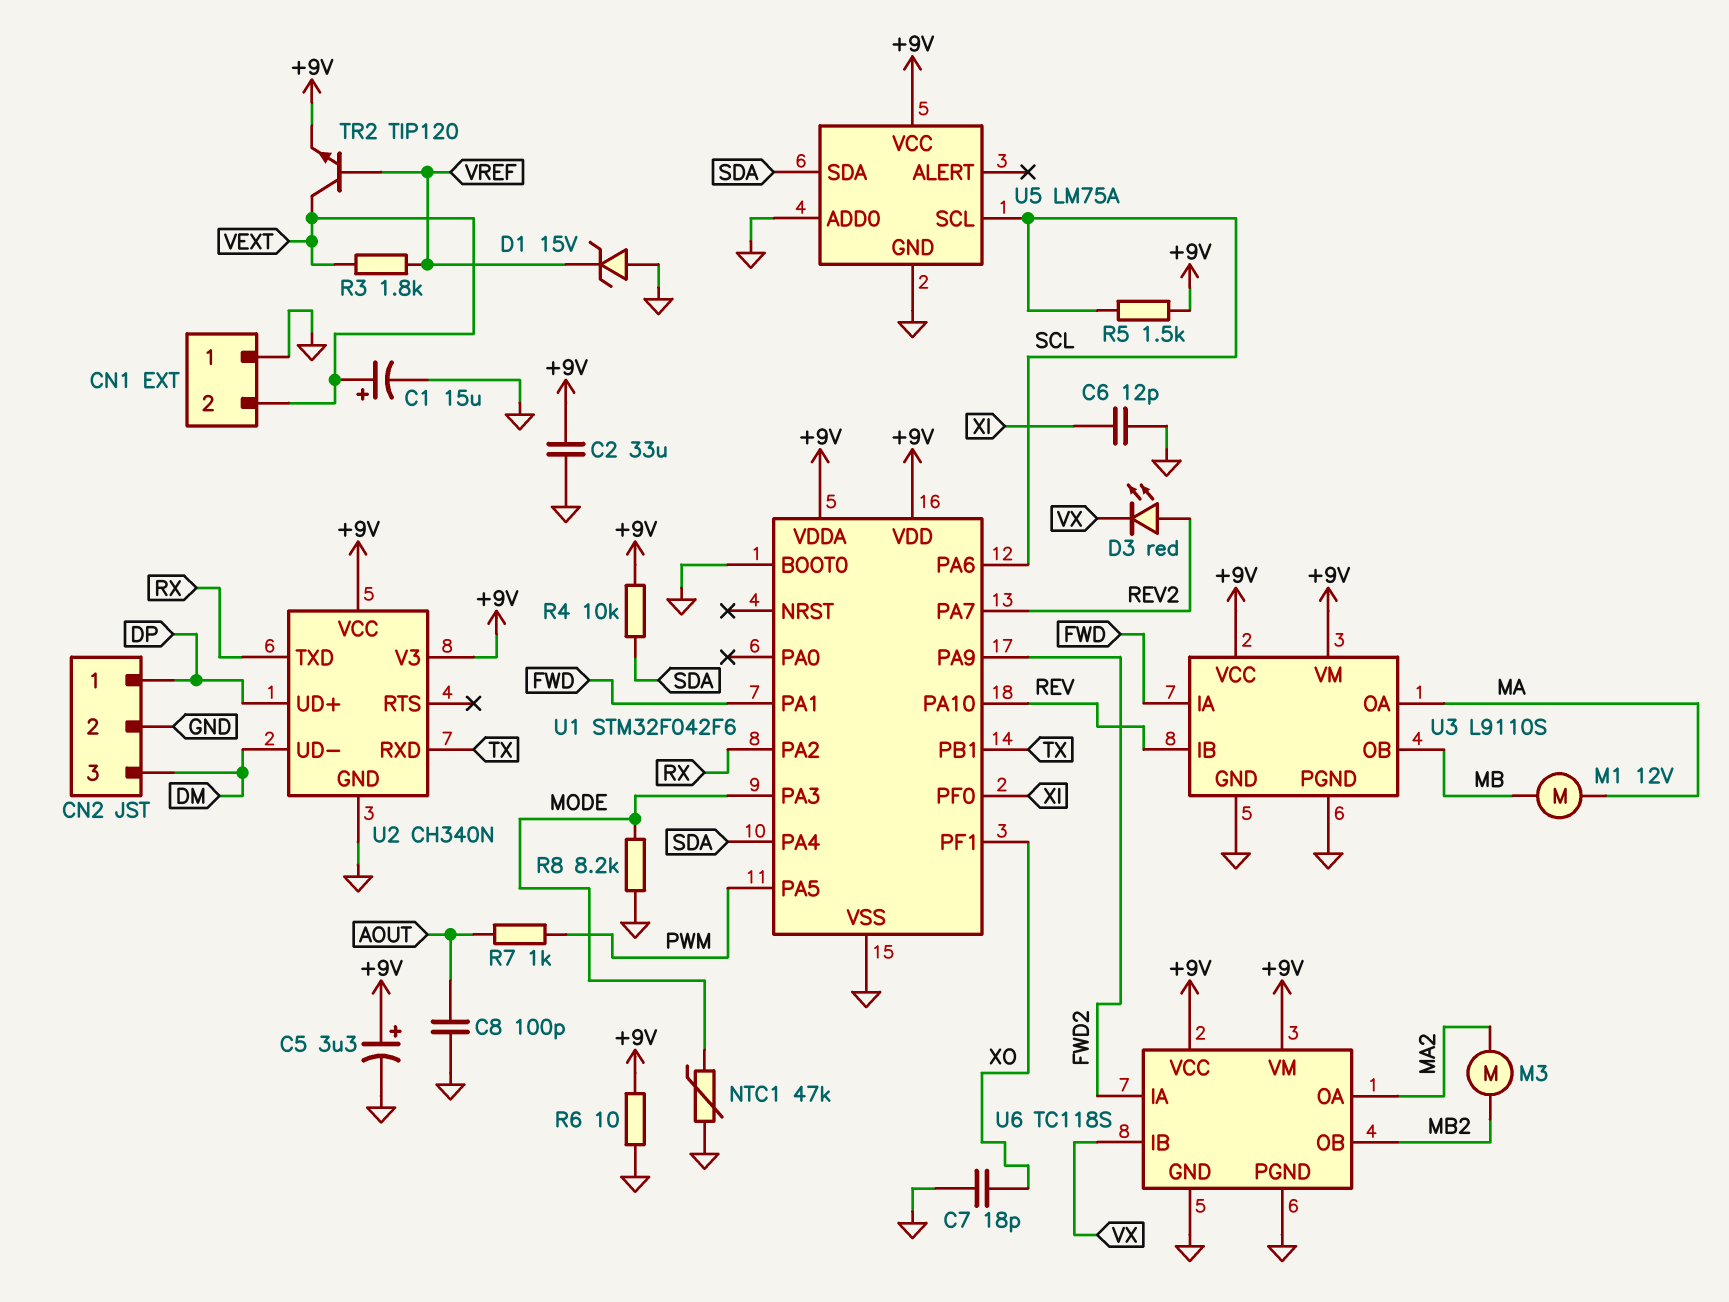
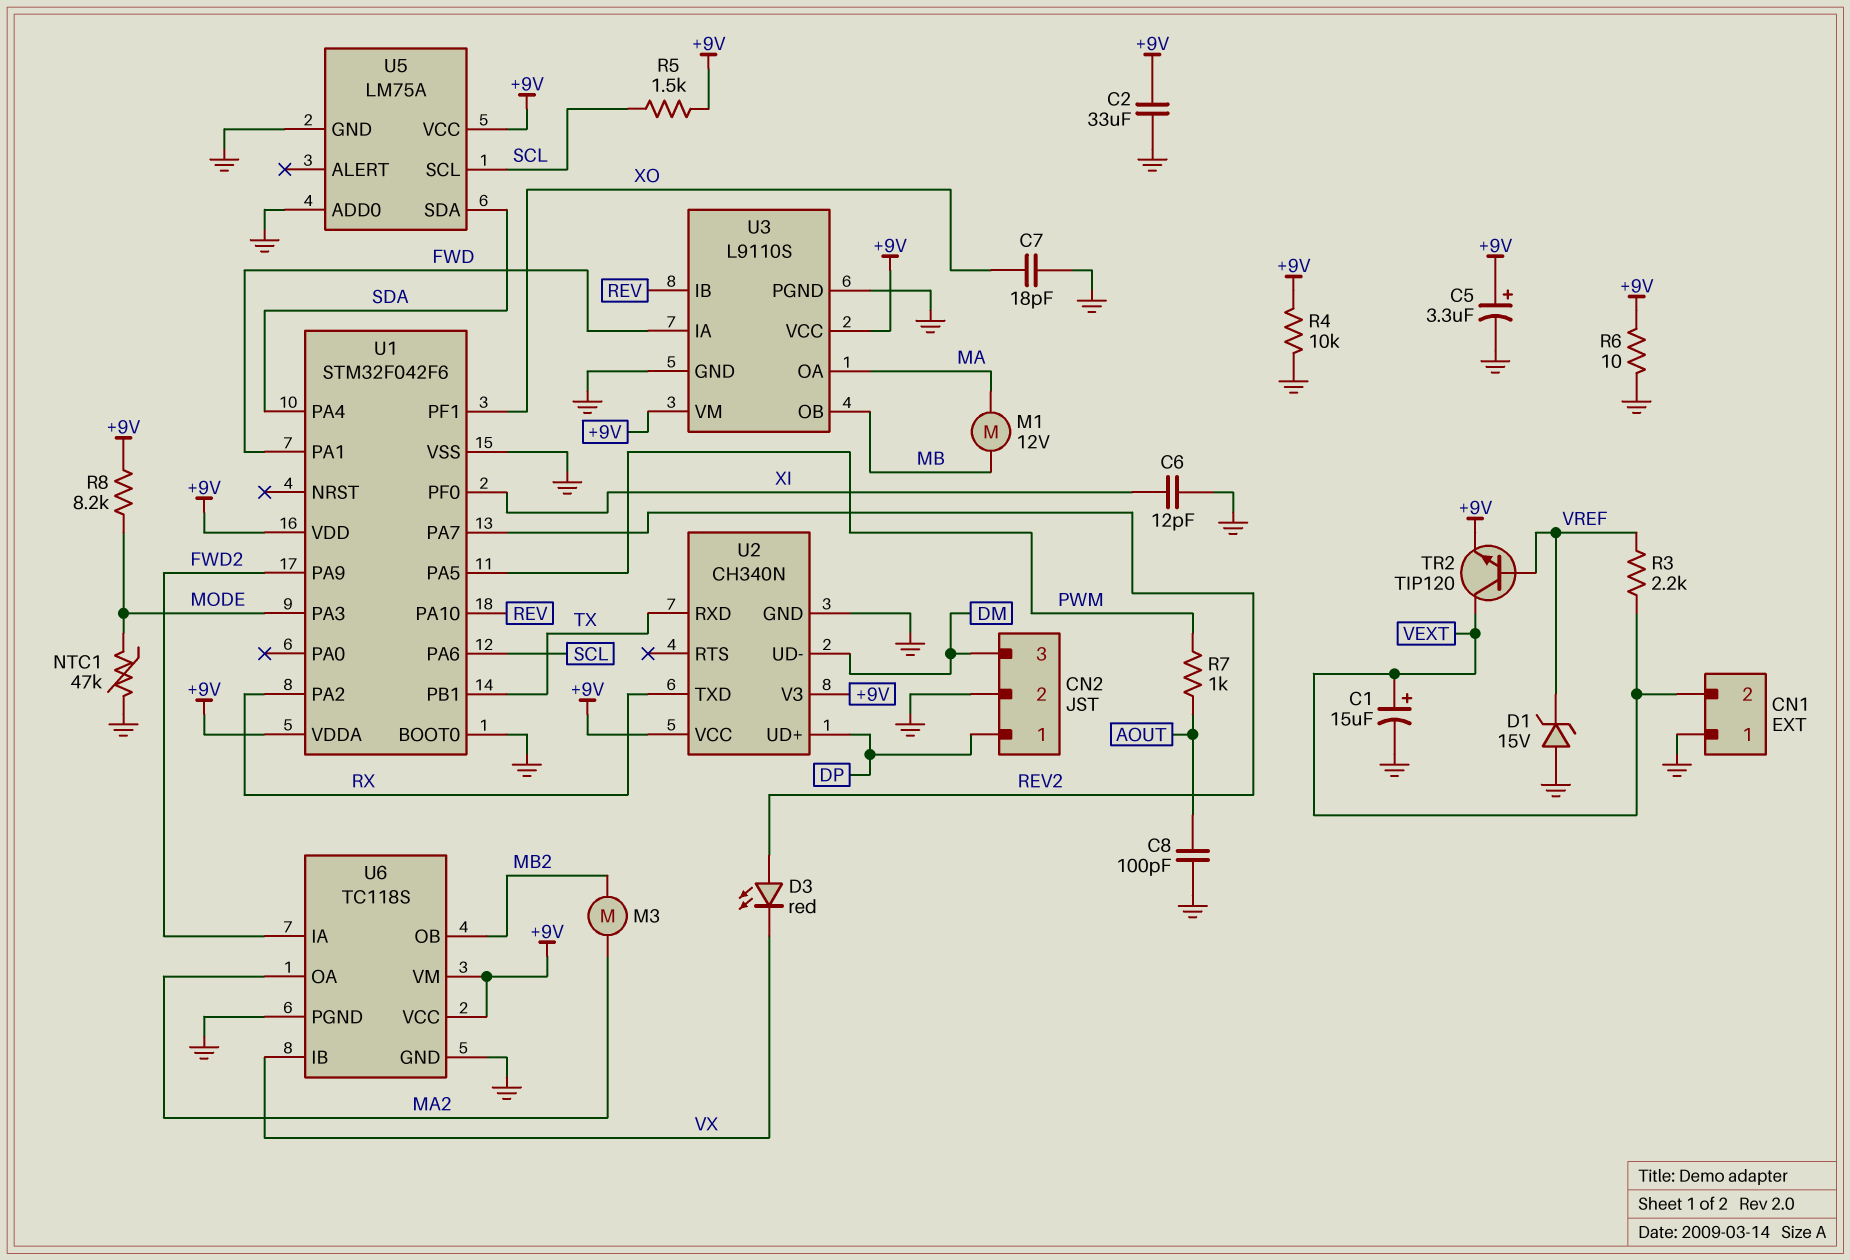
R3: 1.8k (VEXT, VREF) -> 2.2k (VEXT, VREF)
R4: 10k (+9V, SDA) -> 10k (+9V, GND)
R8: 8.2k (GND, MODE) -> 8.2k (+9V, MODE)

